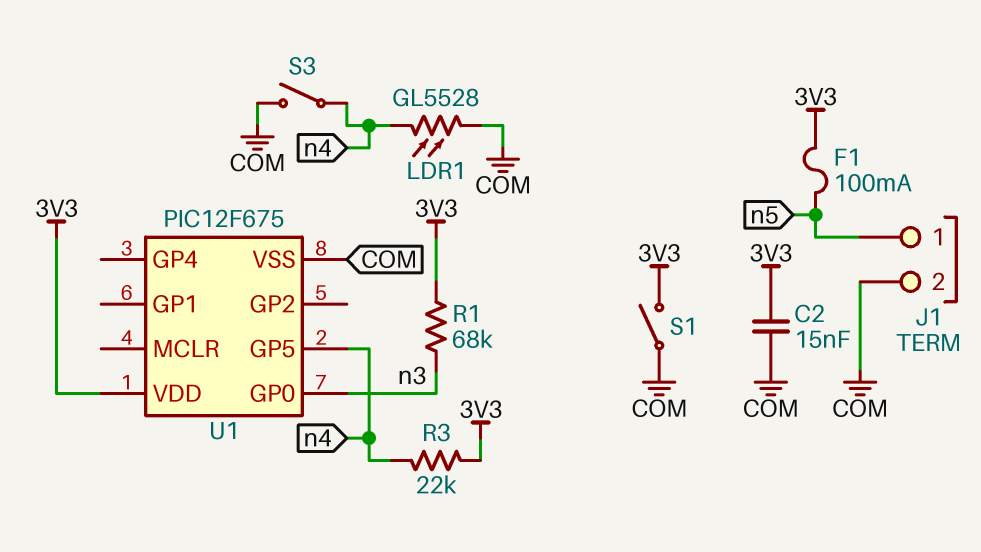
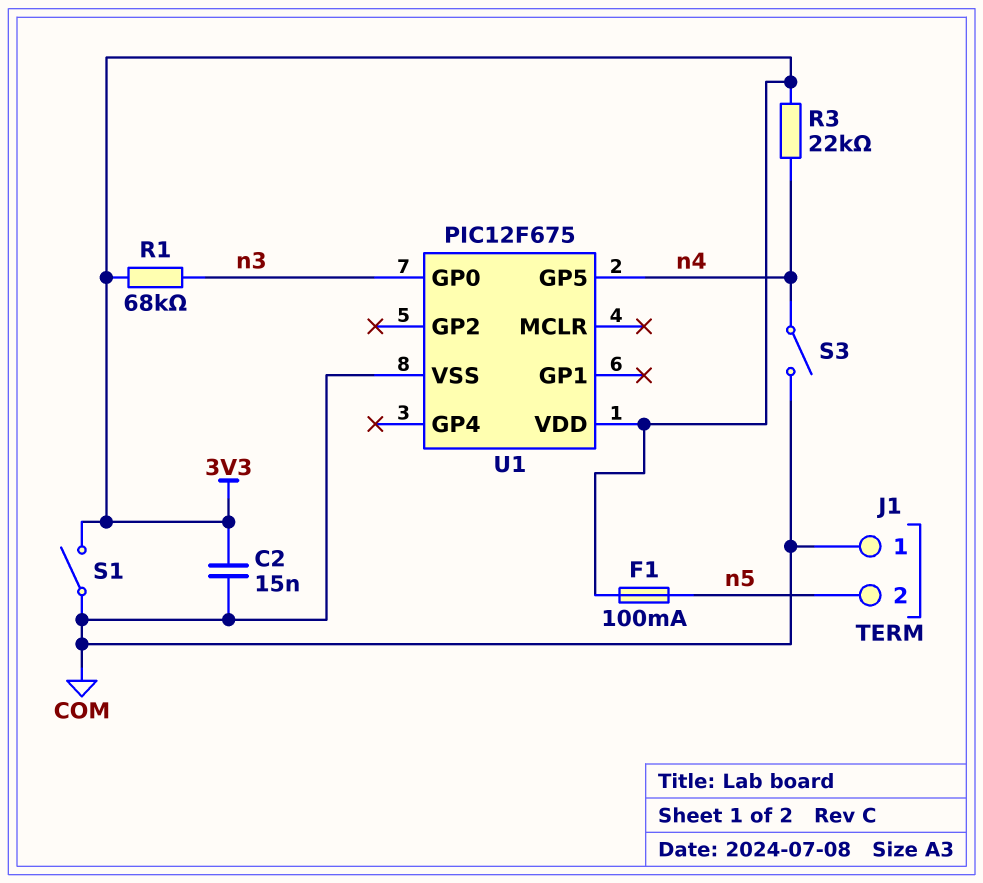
J1 pin 1: n5 -> COM
J1 pin 2: COM -> n5
LDR1: GL5528 (COM, n4) -> none

